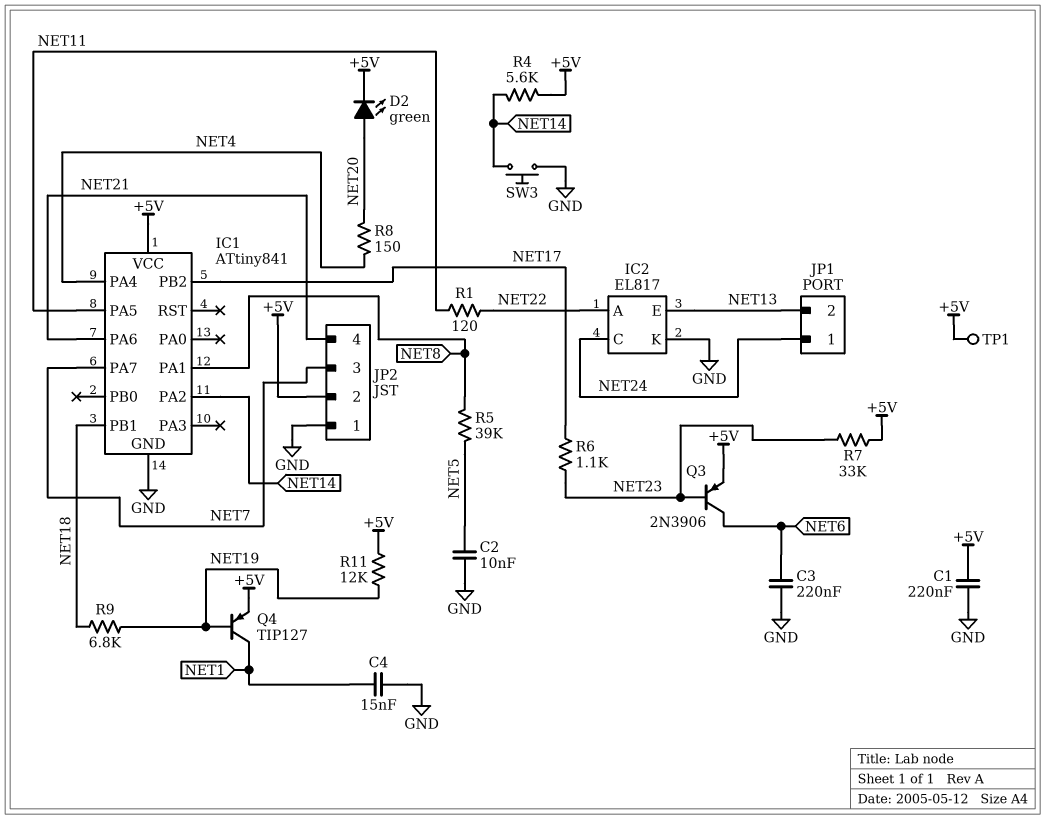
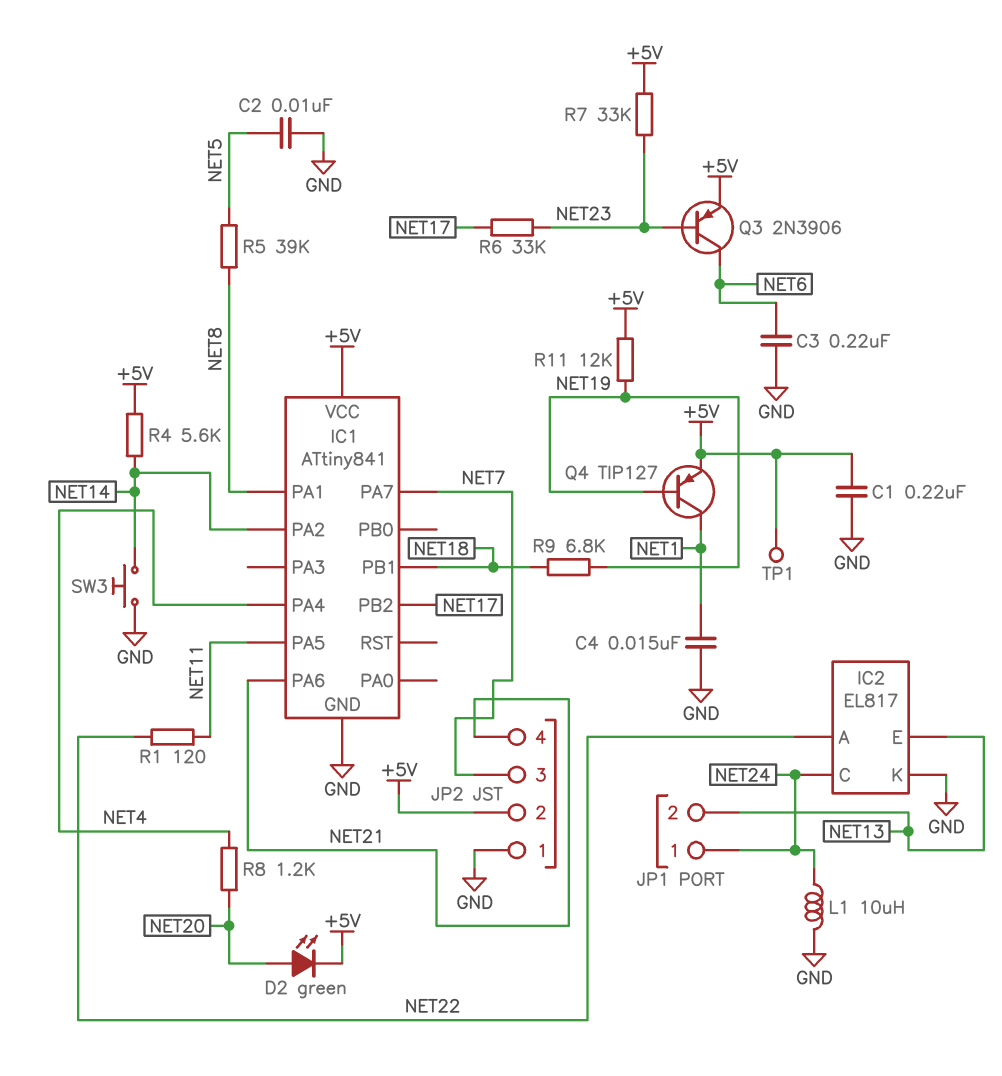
L1: none -> 10uH (GND, NET24)
R6: 1.1k (NET17, NET23) -> 33k (NET17, NET23)
R8: 150 (NET4, NET20) -> 1.2k (NET4, NET20)

